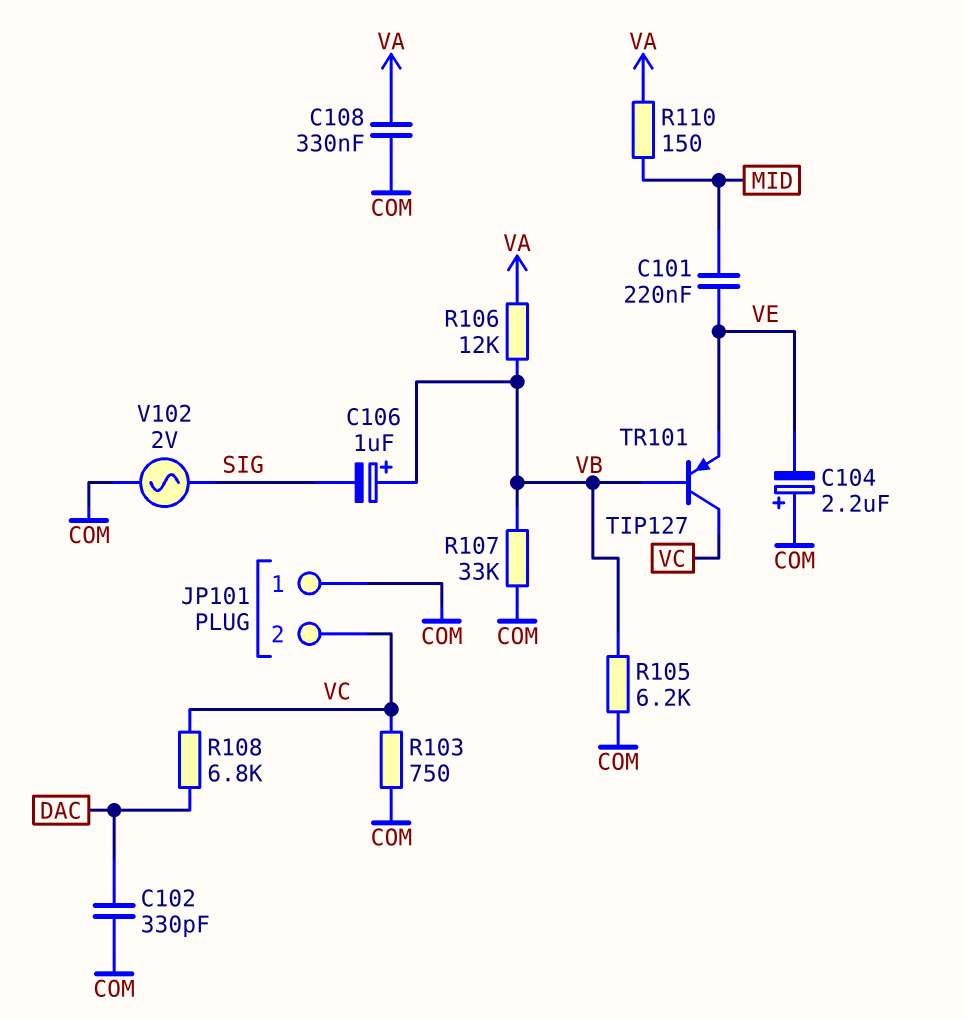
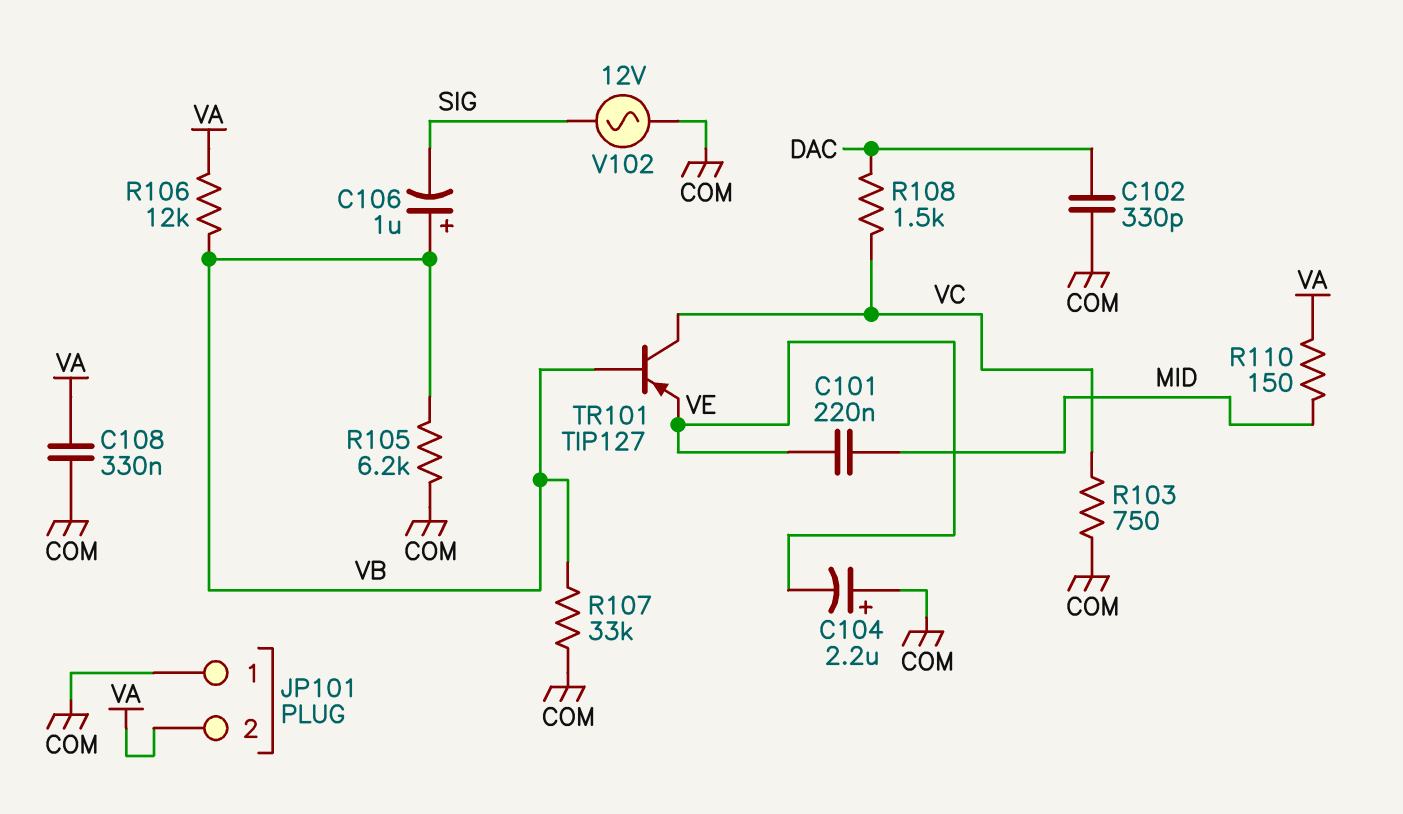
JP101 pin 2: VC -> VA
R108: 6.8k (DAC, VC) -> 1.5k (DAC, VC)
V102: AC 2V (COM, SIG) -> AC 12V (COM, SIG)

